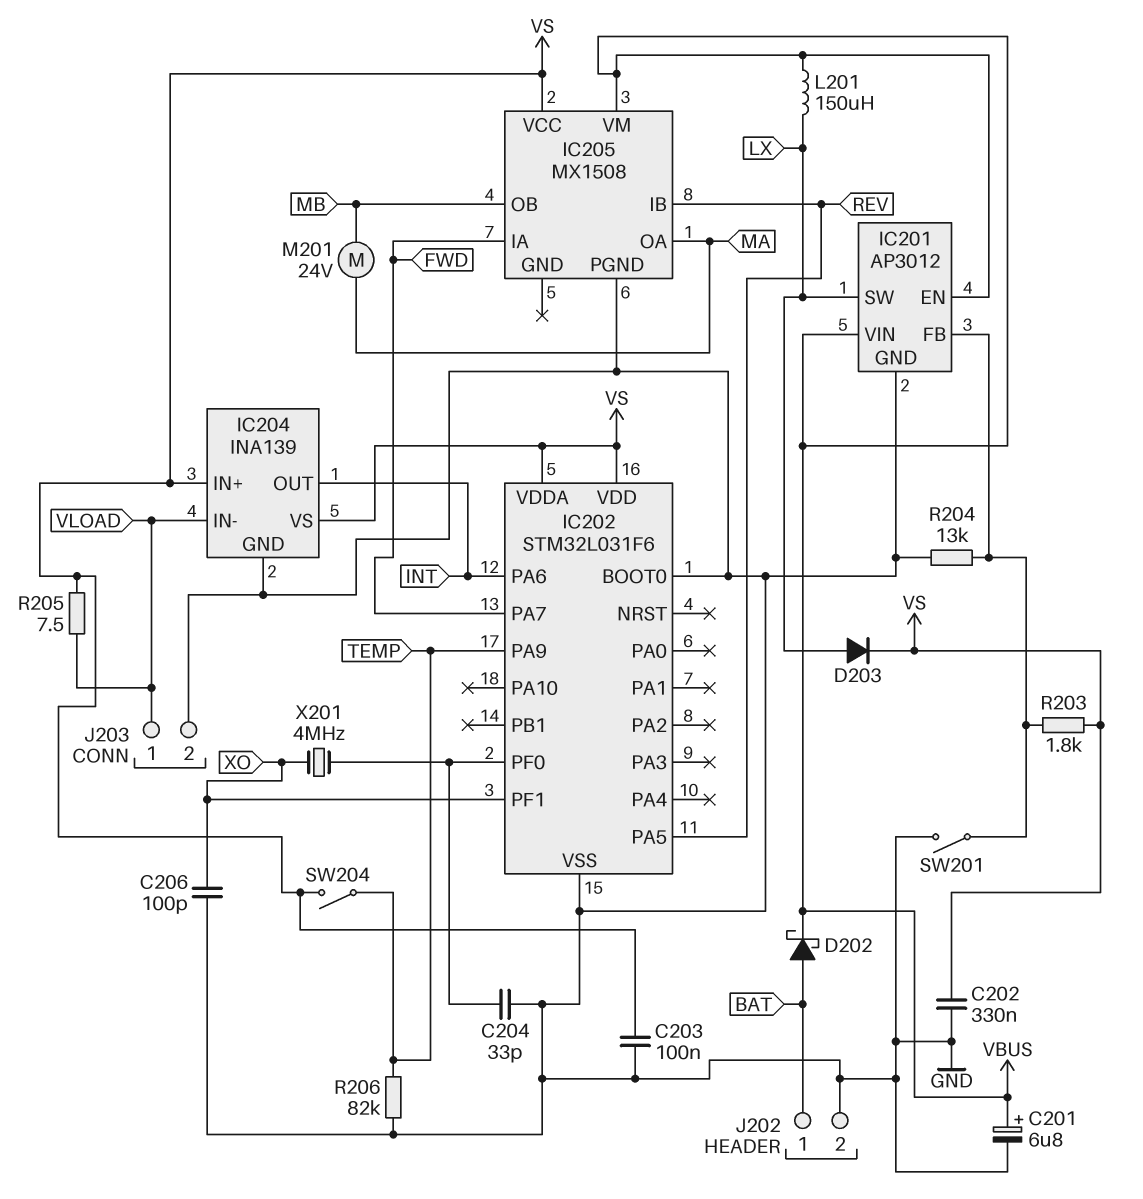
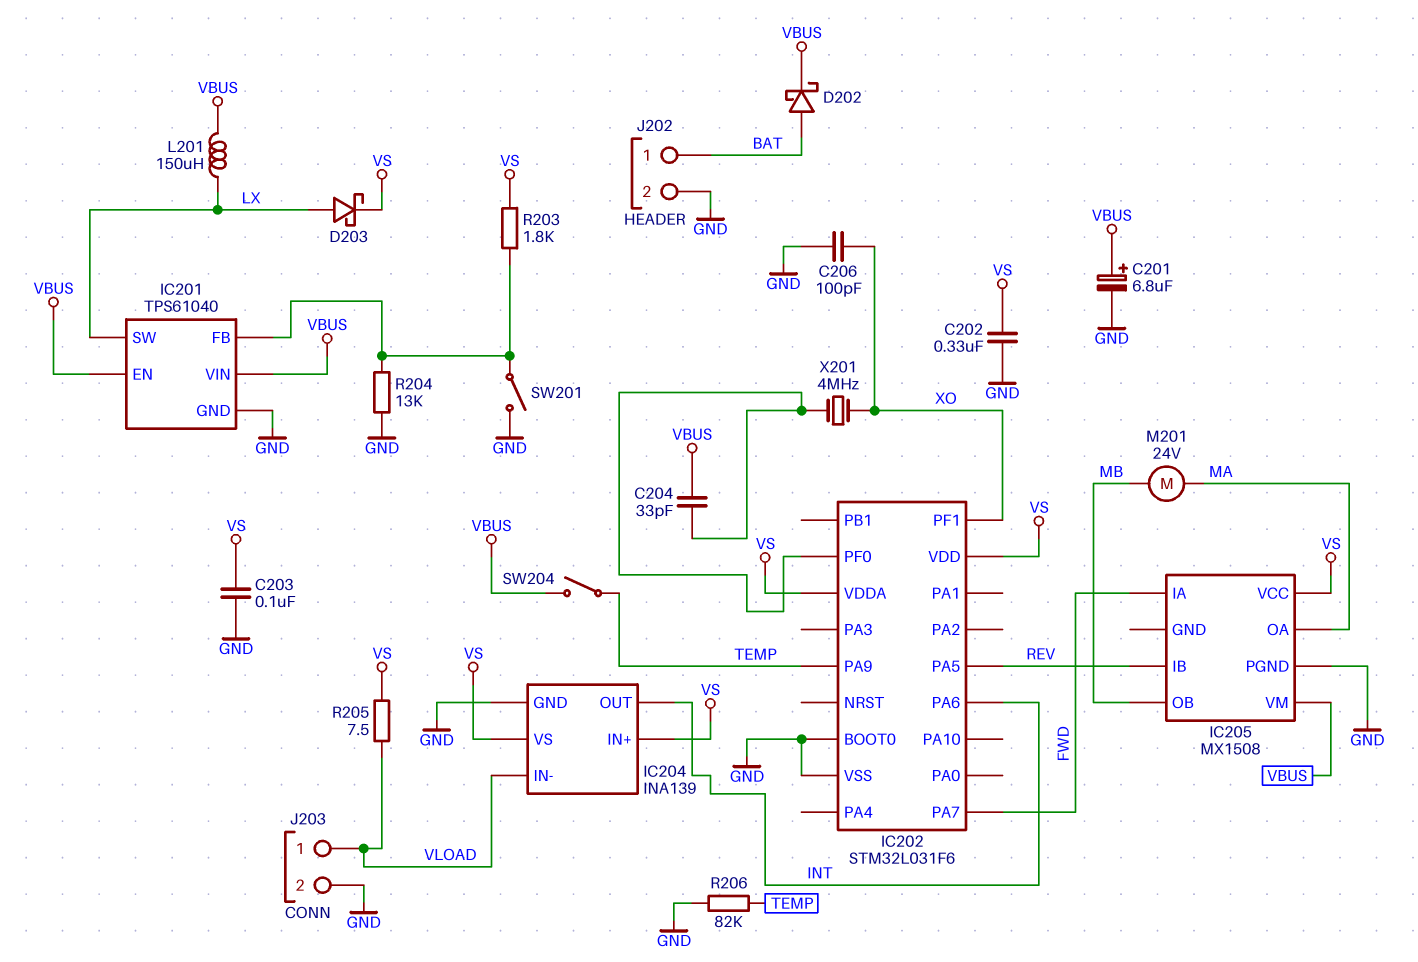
C204: 33pF (GND, IC202/PF0) -> 33pF (IC202/PF0, VBUS)
D203: diode (A LX, K VS) -> schottky (A LX, K VS)
IC201: AP3012 -> TPS61040
SW204: switch (TEMP, VS) -> switch (TEMP, VBUS)

